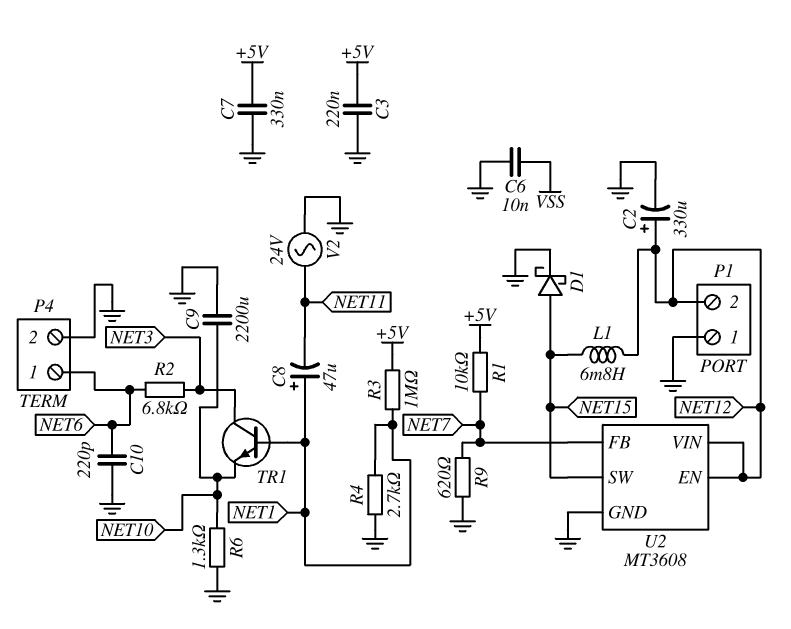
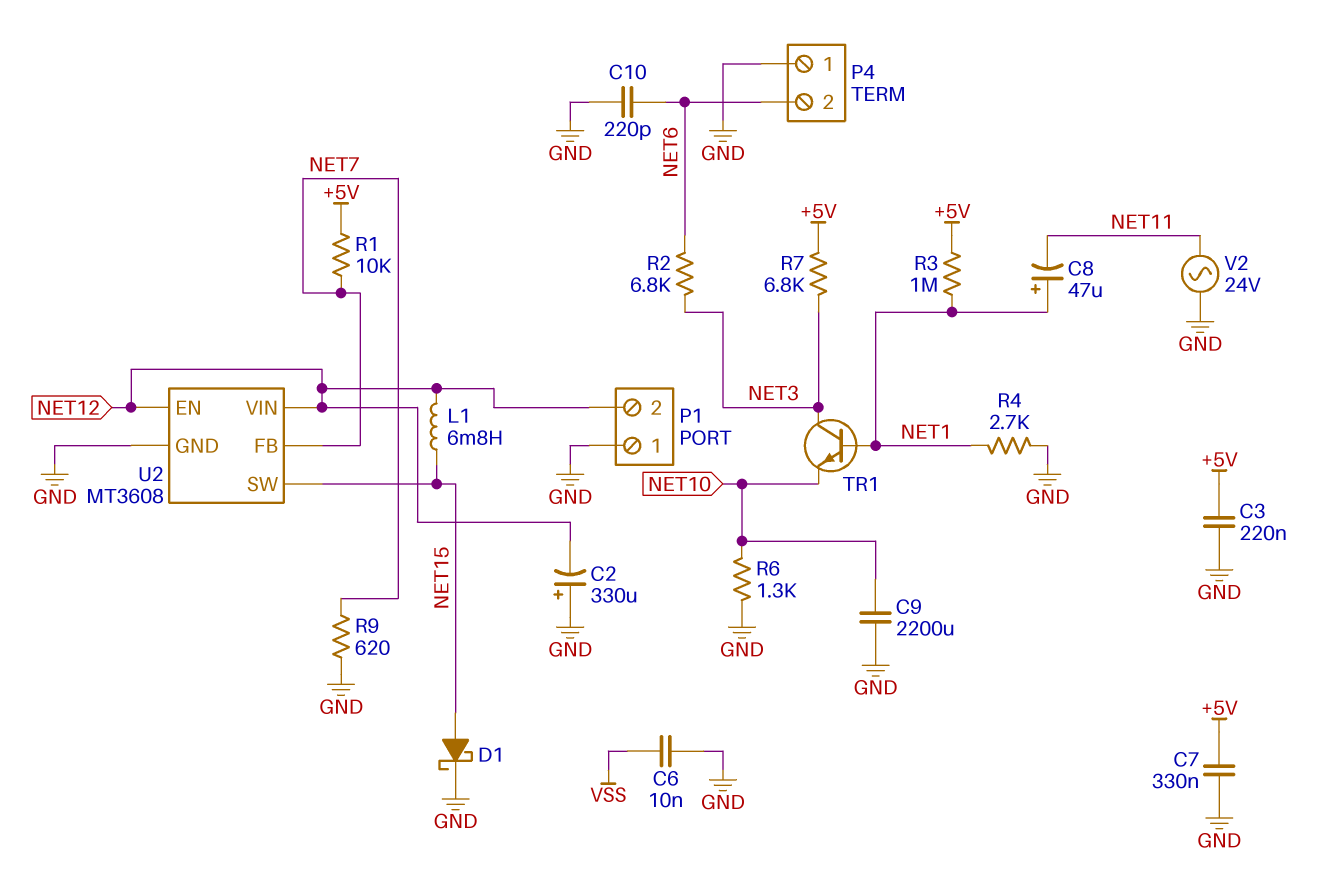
C2: 330uF (plus NET12, minus GND) -> 330uF (plus GND, minus NET12)
P4 pin 1: NET6 -> GND
P4 pin 2: GND -> NET6
R7: none -> 6.8k (+5V, NET3)

